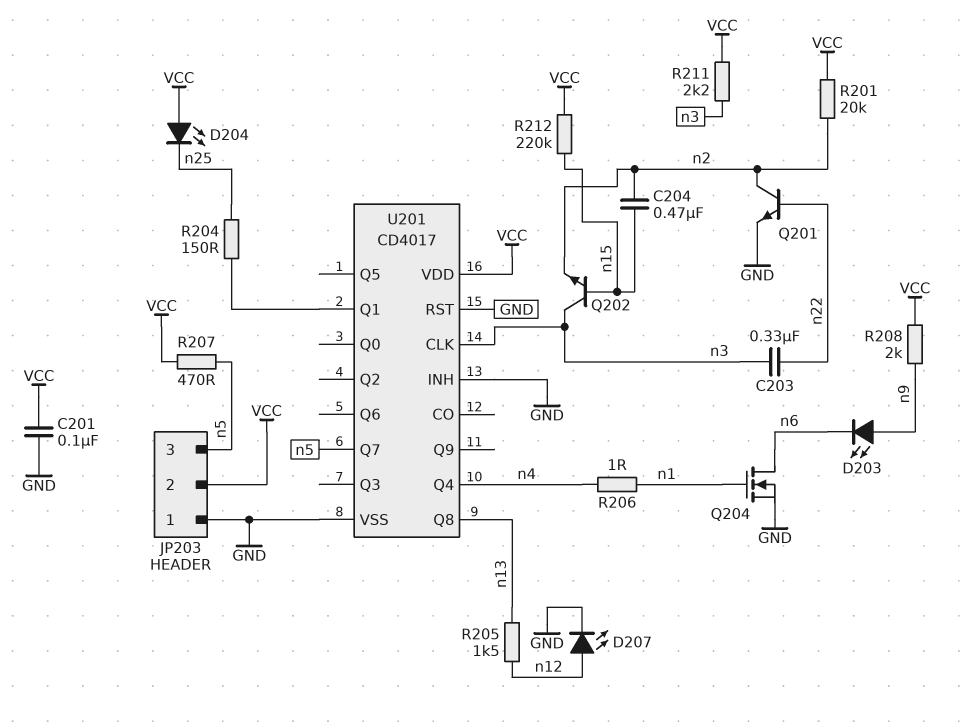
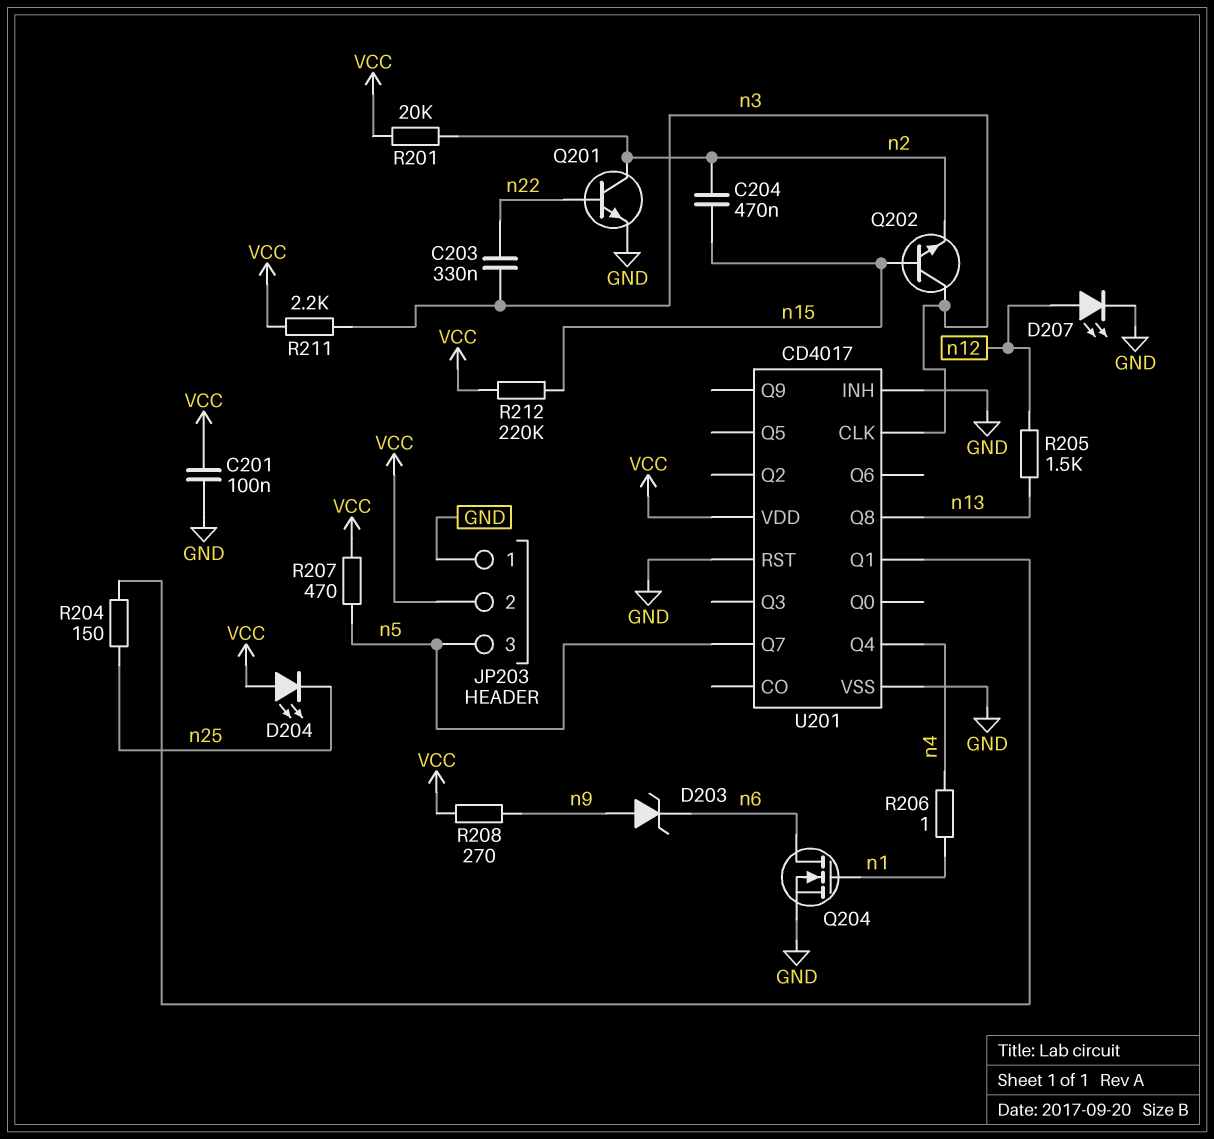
D203: LED (A n9, K n6) -> zener (A n9, K n6)
R208: 2k (VCC, n9) -> 270 (VCC, n9)

